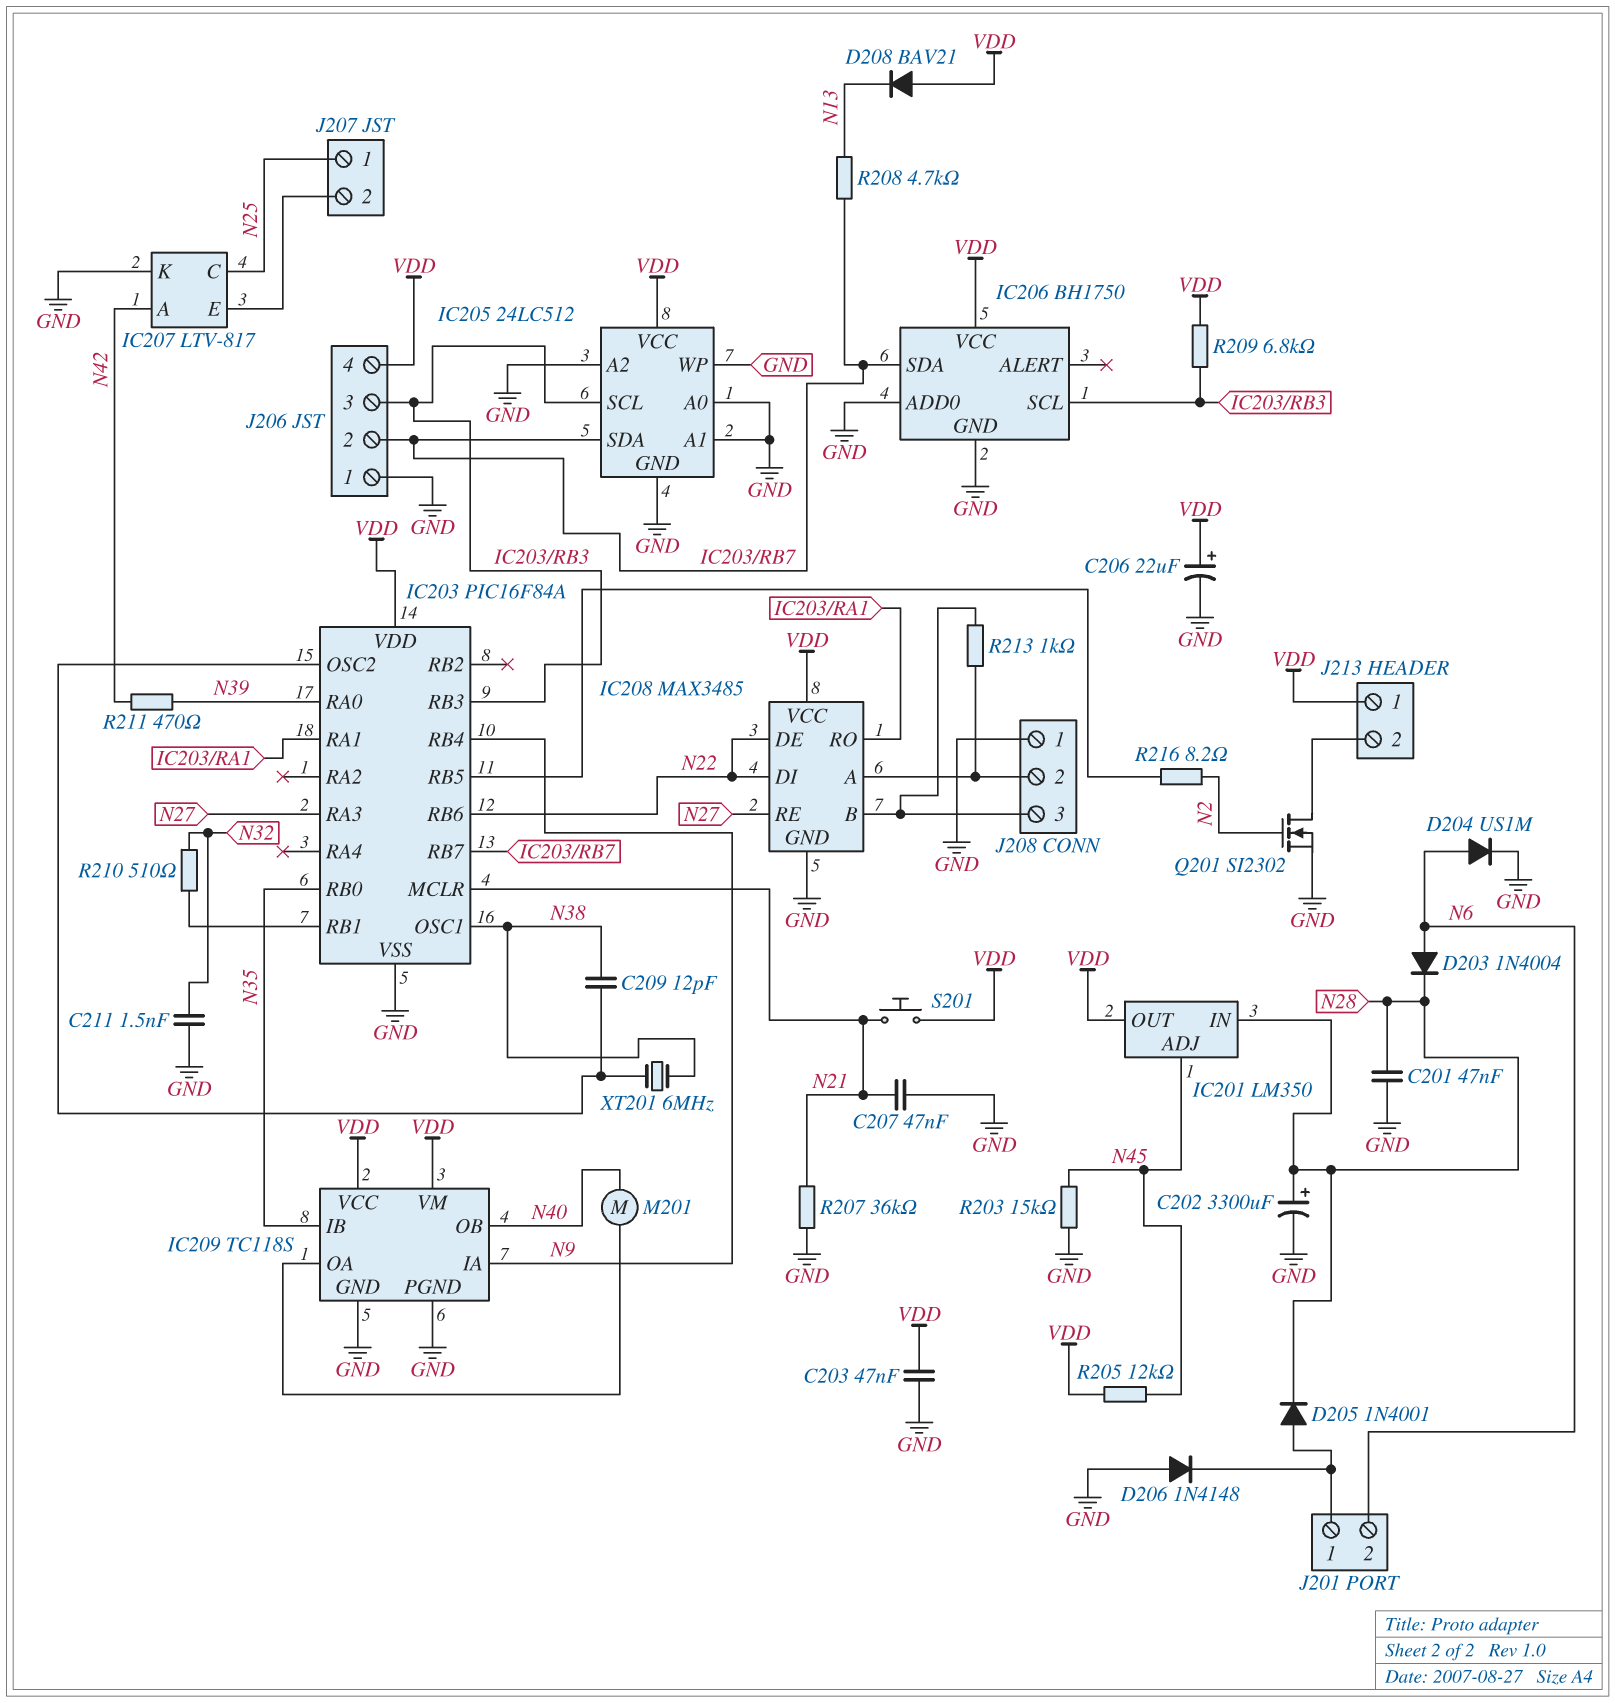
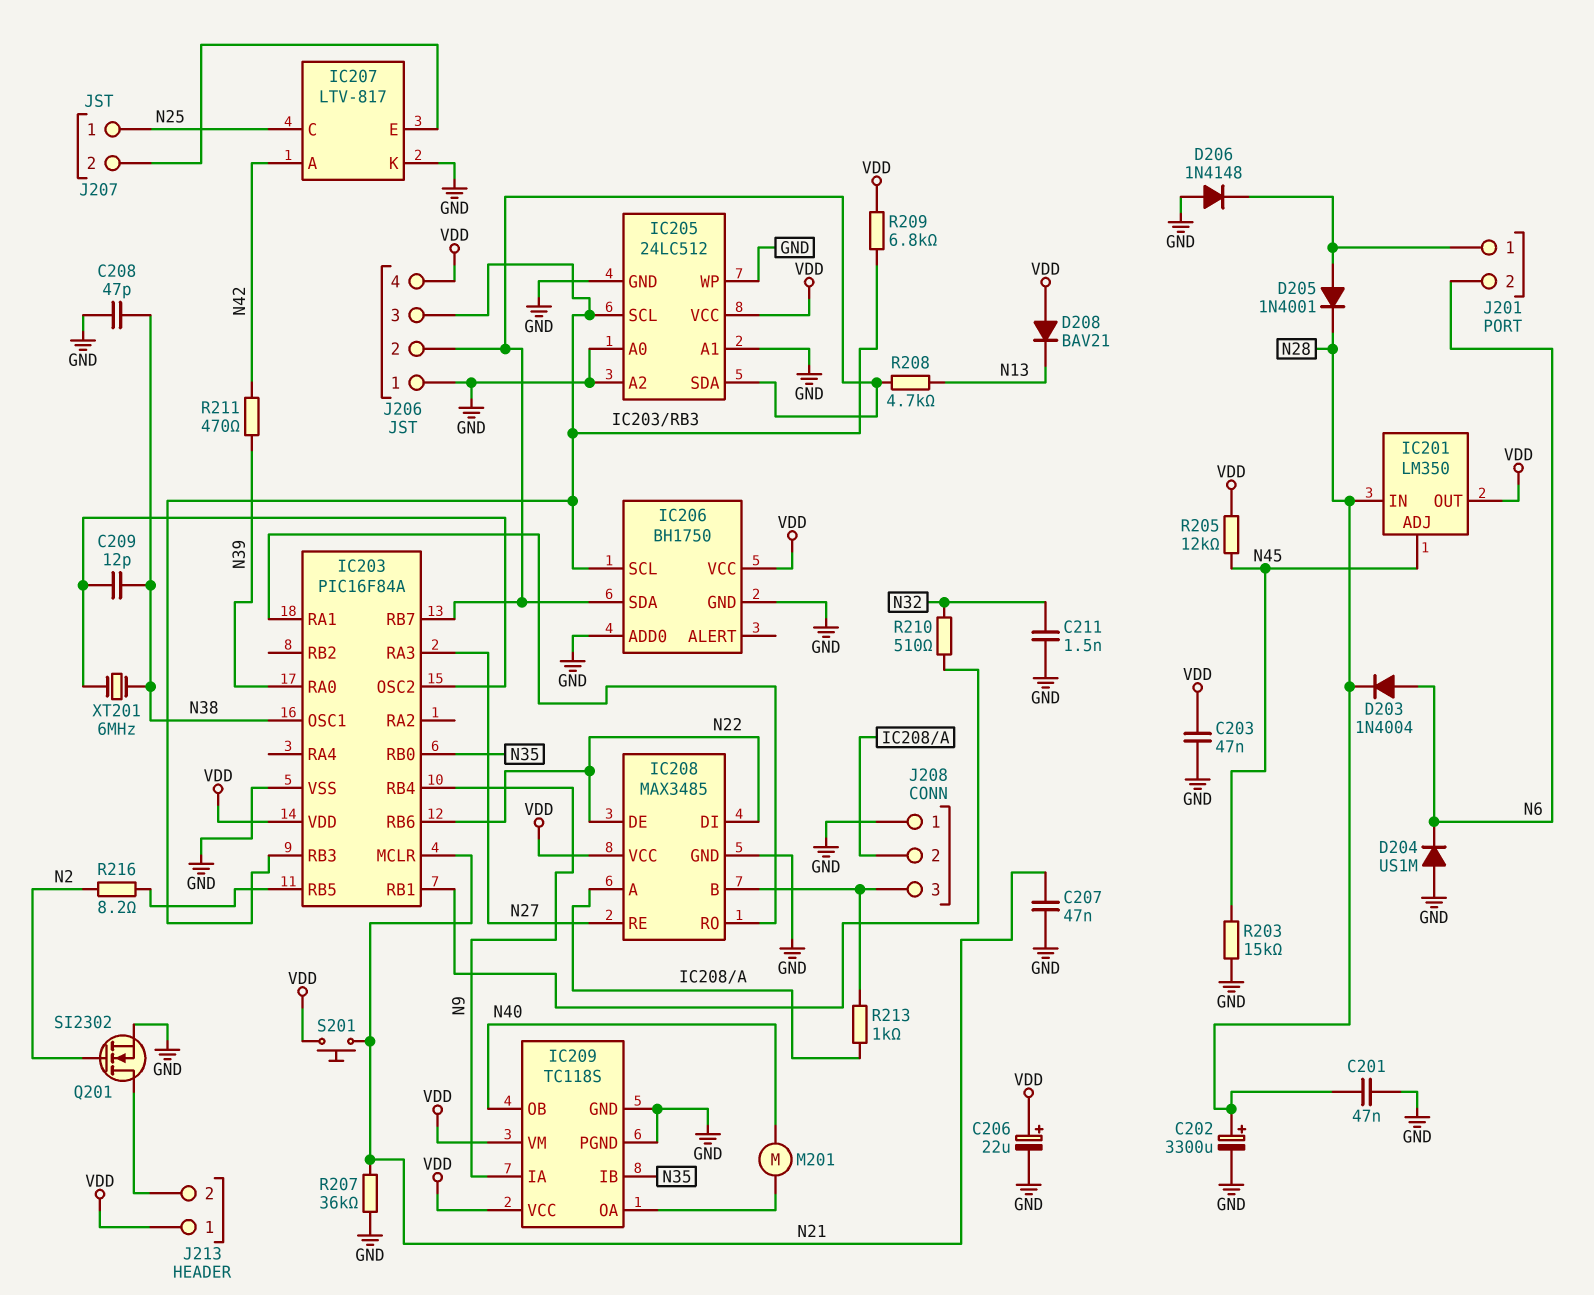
C208: none -> 47pF (GND, N38)
D204: diode US1M (A N6, K GND) -> diode US1M (A GND, K N6)

